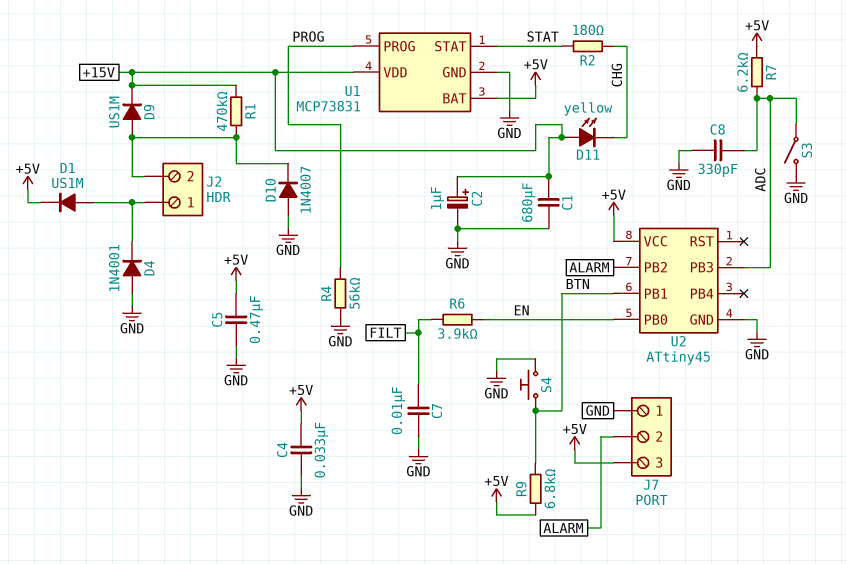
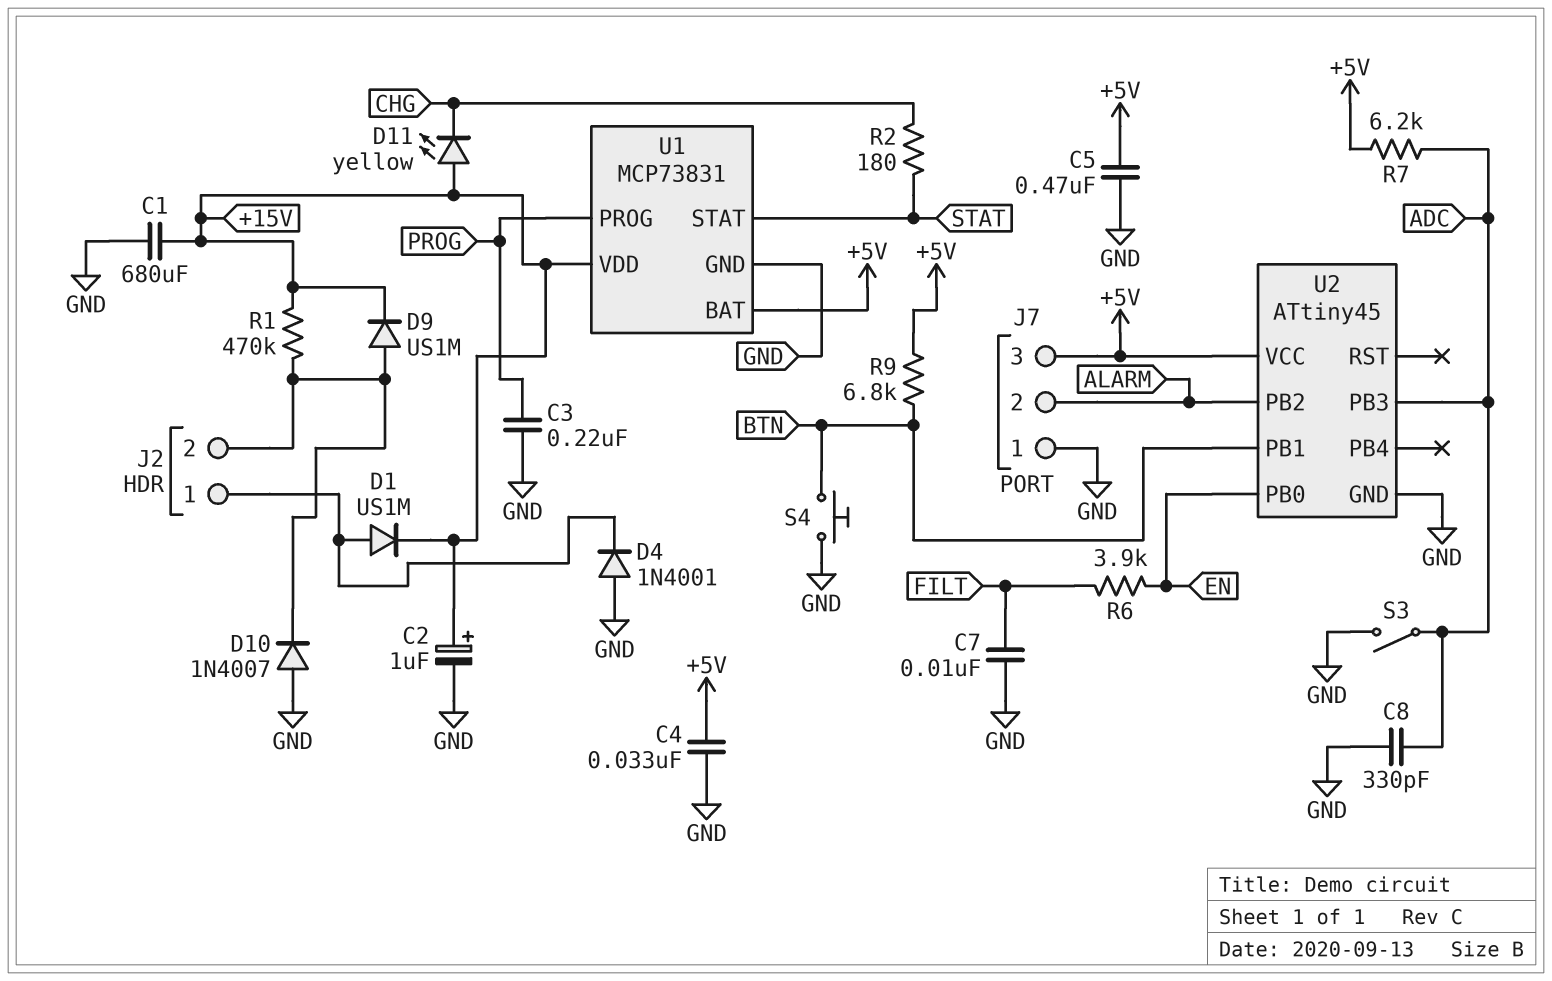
C3: none -> 220nF (GND, PROG)
D1: diode US1M (A J2/1, K +5V) -> diode US1M (A J2/1, K +15V)
R4: 56k (GND, PROG) -> none

